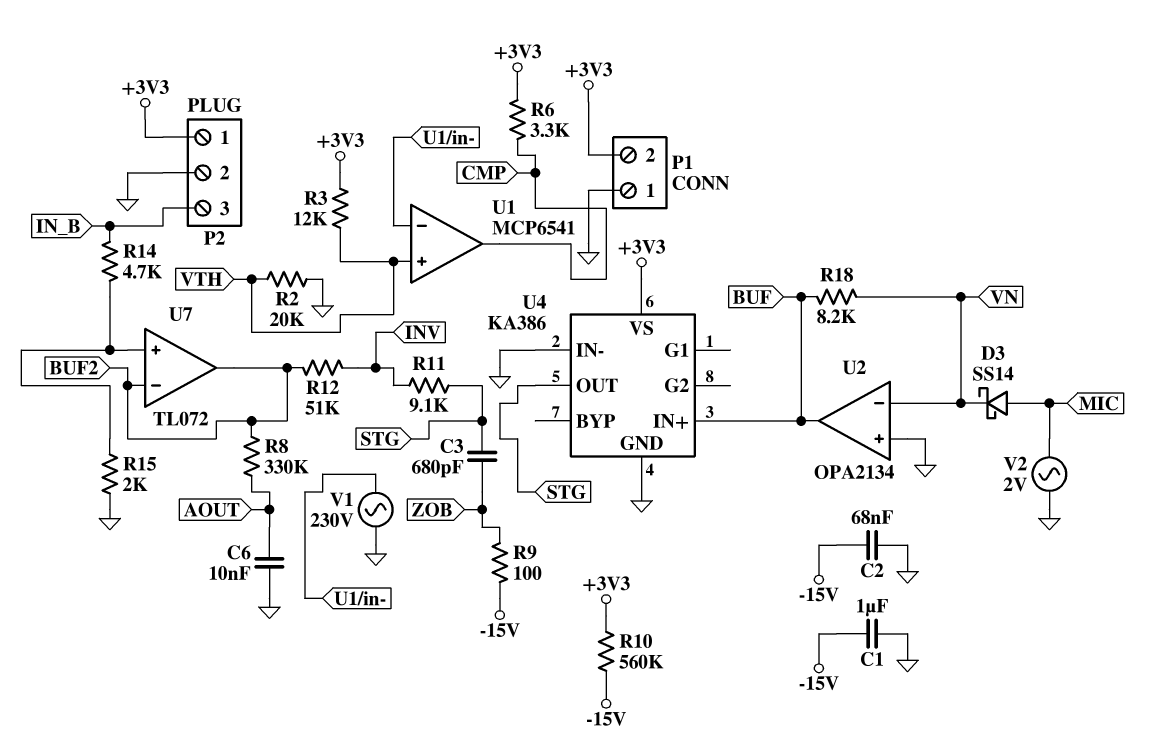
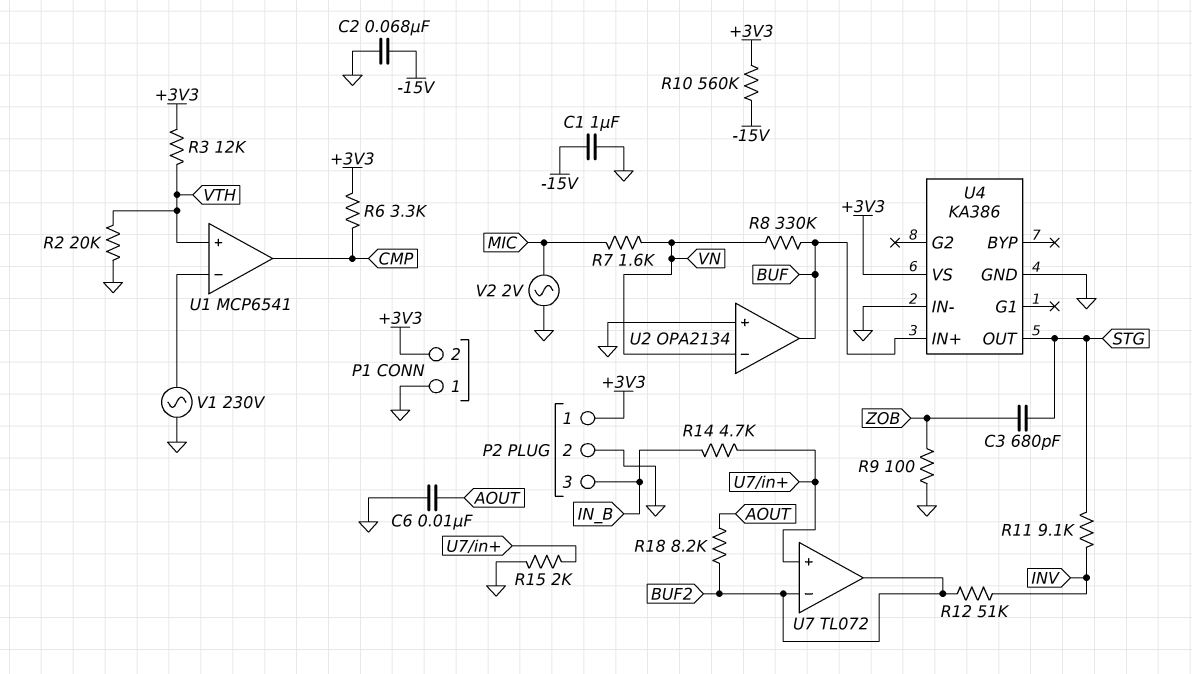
D3: schottky SS14 (A MIC, K VN) -> none
R7: none -> 1.6k (MIC, VN)
R8: 330k (AOUT, BUF2) -> 330k (BUF, VN)
R9: 100 (-15V, ZOB) -> 100 (GND, ZOB)
R18: 8.2k (BUF, VN) -> 8.2k (AOUT, BUF2)

